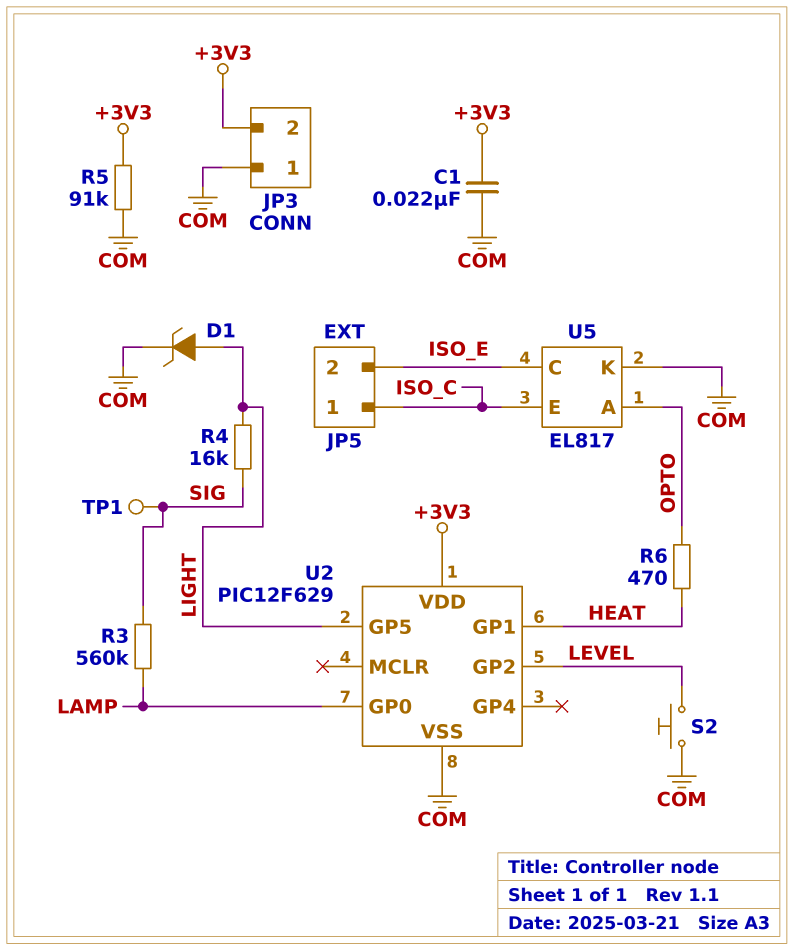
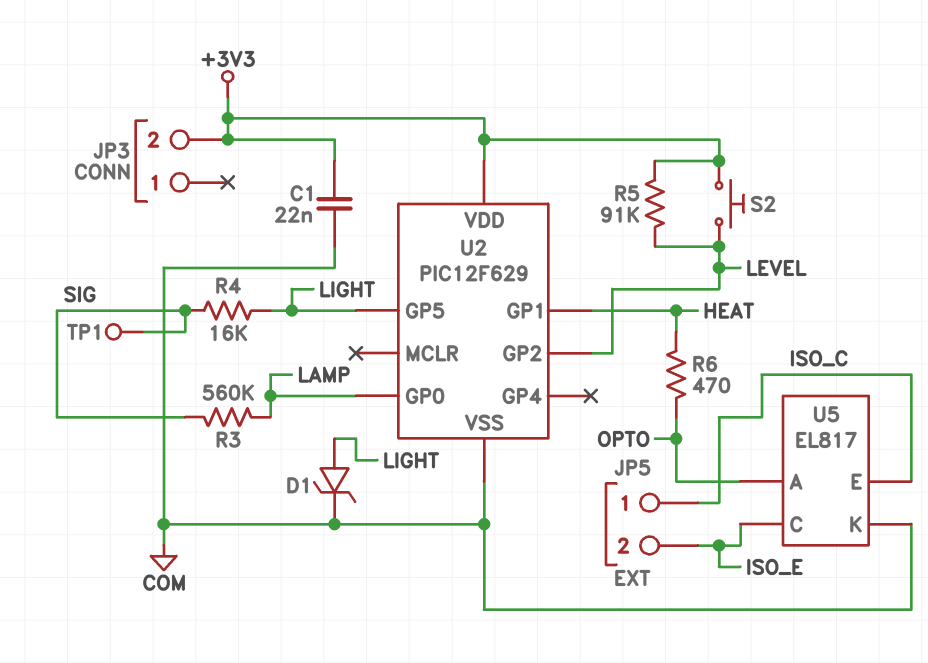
JP3 pin 1: COM -> none
R5: 91k (+3V3, COM) -> 91k (+3V3, LEVEL)
S2: button (COM, LEVEL) -> button (+3V3, LEVEL)

